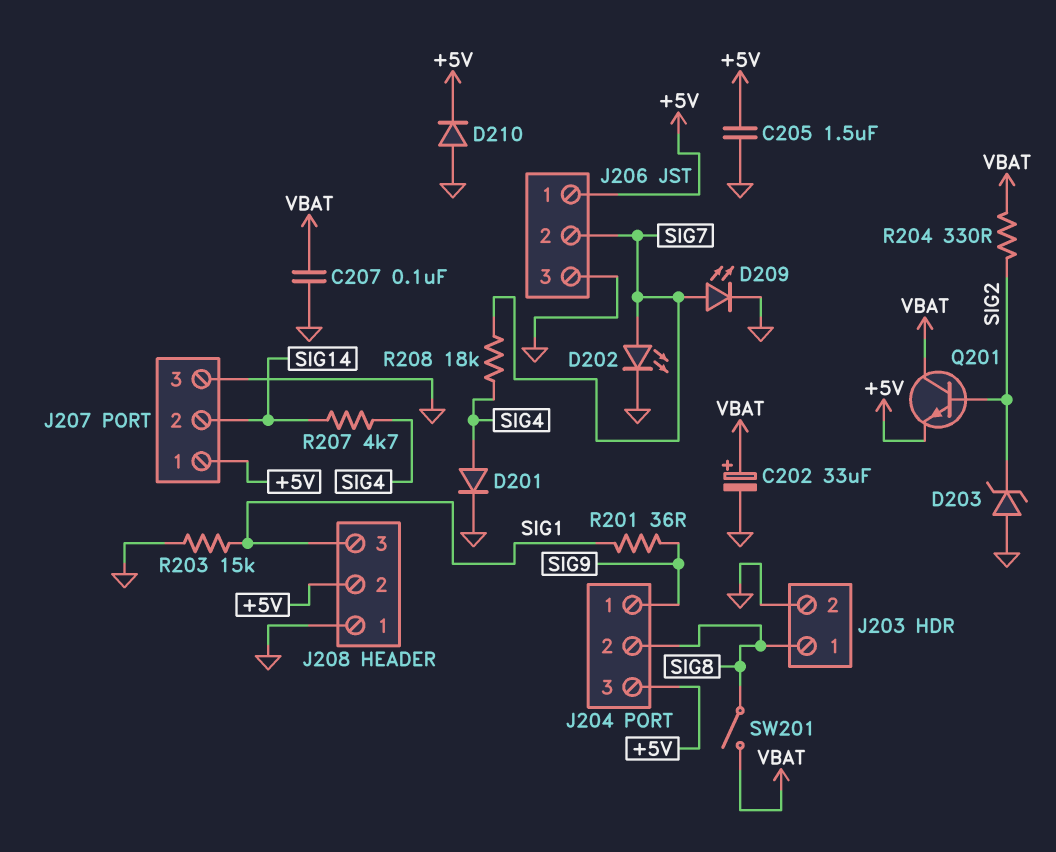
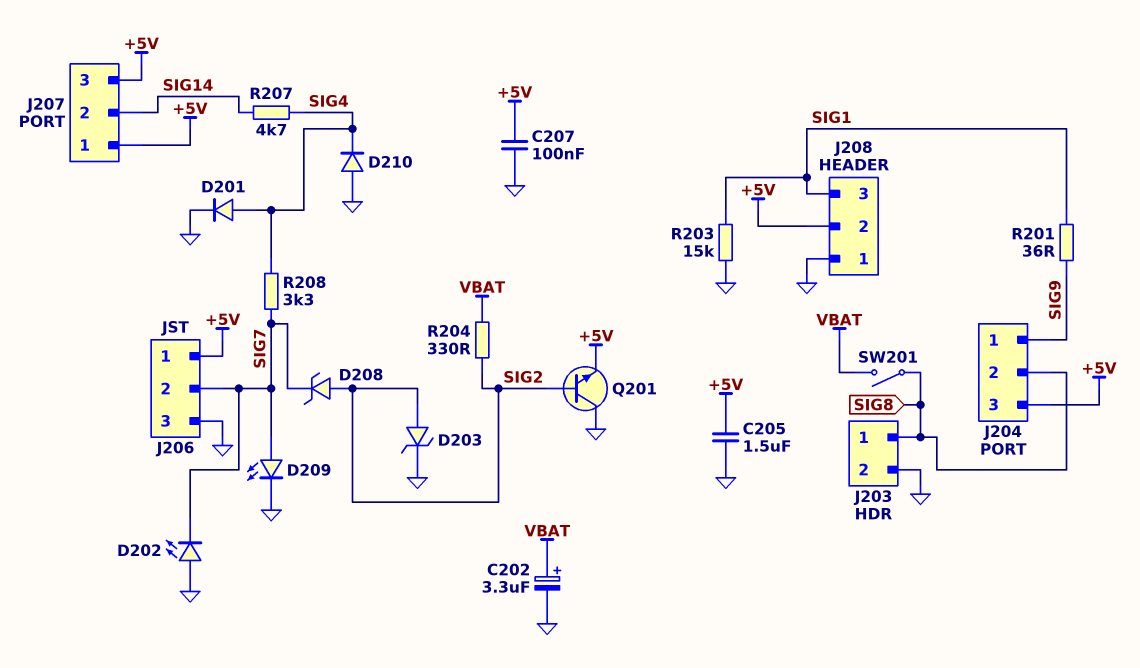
C202: 33uF (plus VBAT, minus GND) -> 3.3uF (plus VBAT, minus GND)
C207: 100nF (GND, VBAT) -> 100nF (+5V, GND)
D202: LED (A SIG7, K GND) -> LED (A GND, K SIG7)
D203: zener (A GND, K SIG2) -> zener (A SIG2, K GND)
D208: none -> zener (A SIG2, K SIG7)
D210: diode (A GND, K +5V) -> diode (A GND, K SIG4)
J207 pin 3: GND -> +5V
Q201: NPN (B SIG2, C VBAT, E +5V) -> NPN (B SIG2, C GND, E +5V)
R208: 18k (SIG4, SIG7) -> 3.3k (SIG4, SIG7)

